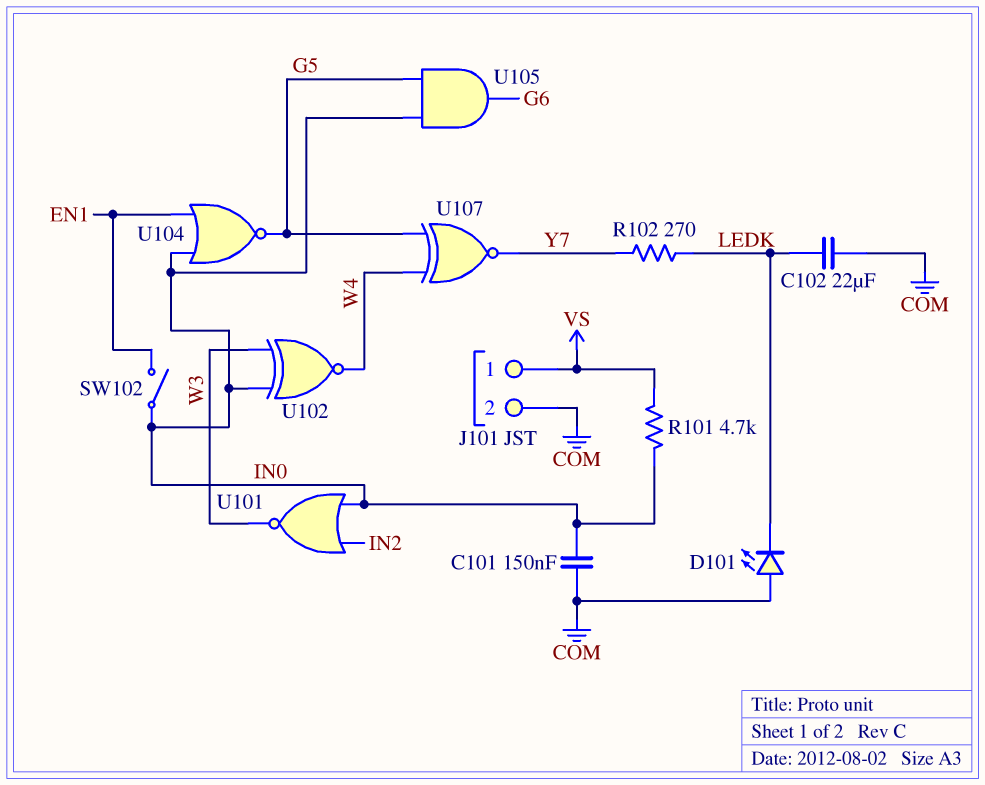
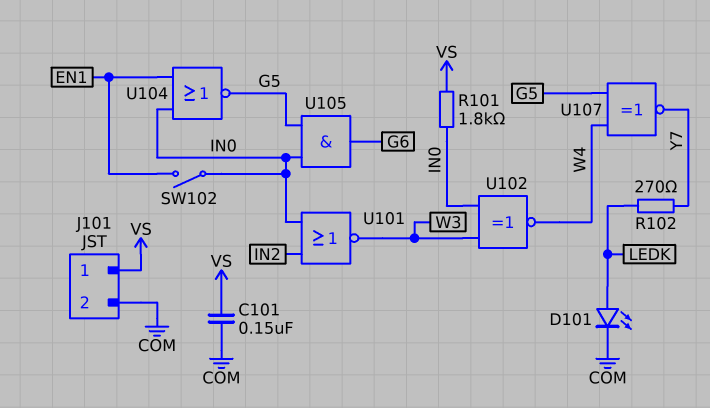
C101: 150nF (COM, IN0) -> 150nF (COM, VS)
C102: 22uF (COM, LEDK) -> none
D101: LED (A COM, K LEDK) -> LED (A LEDK, K COM)
R101: 4.7k (IN0, VS) -> 1.8k (IN0, VS)

